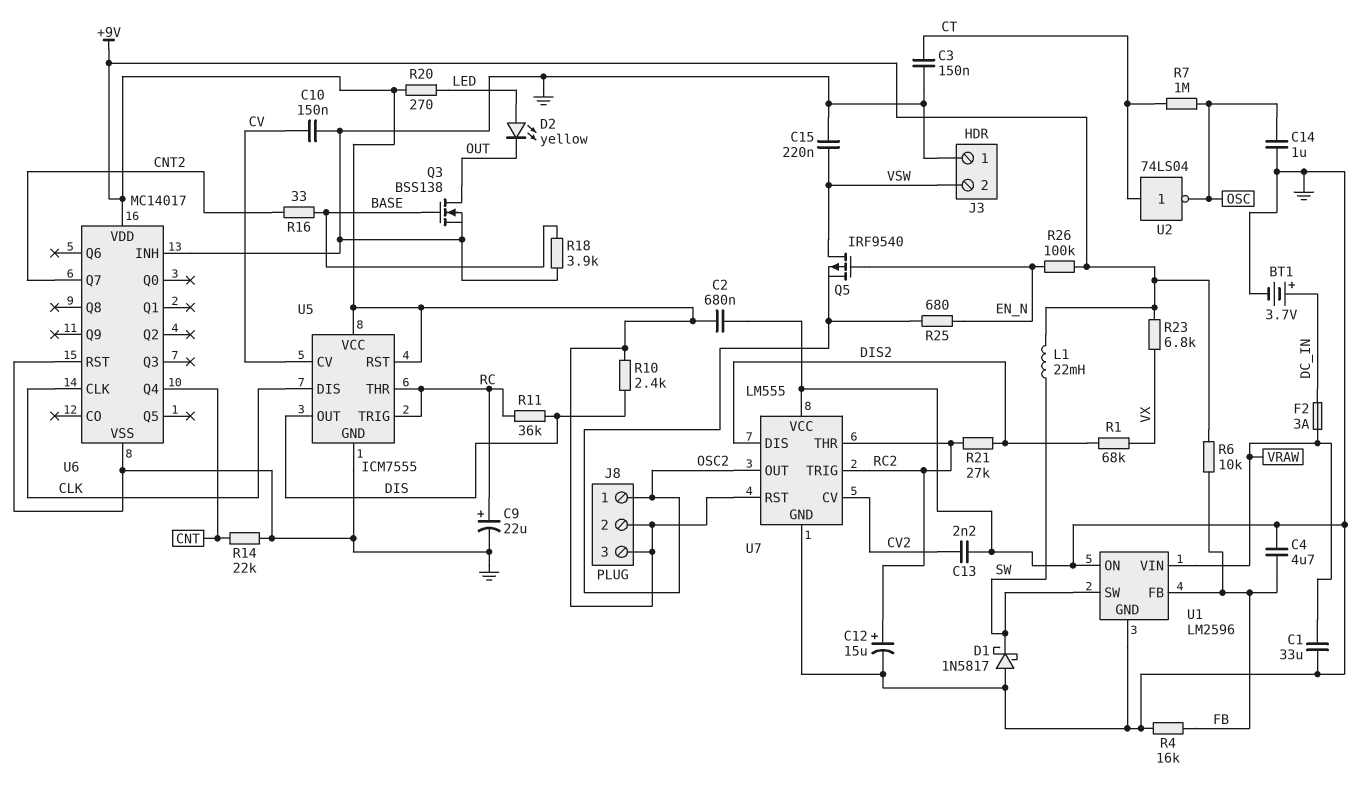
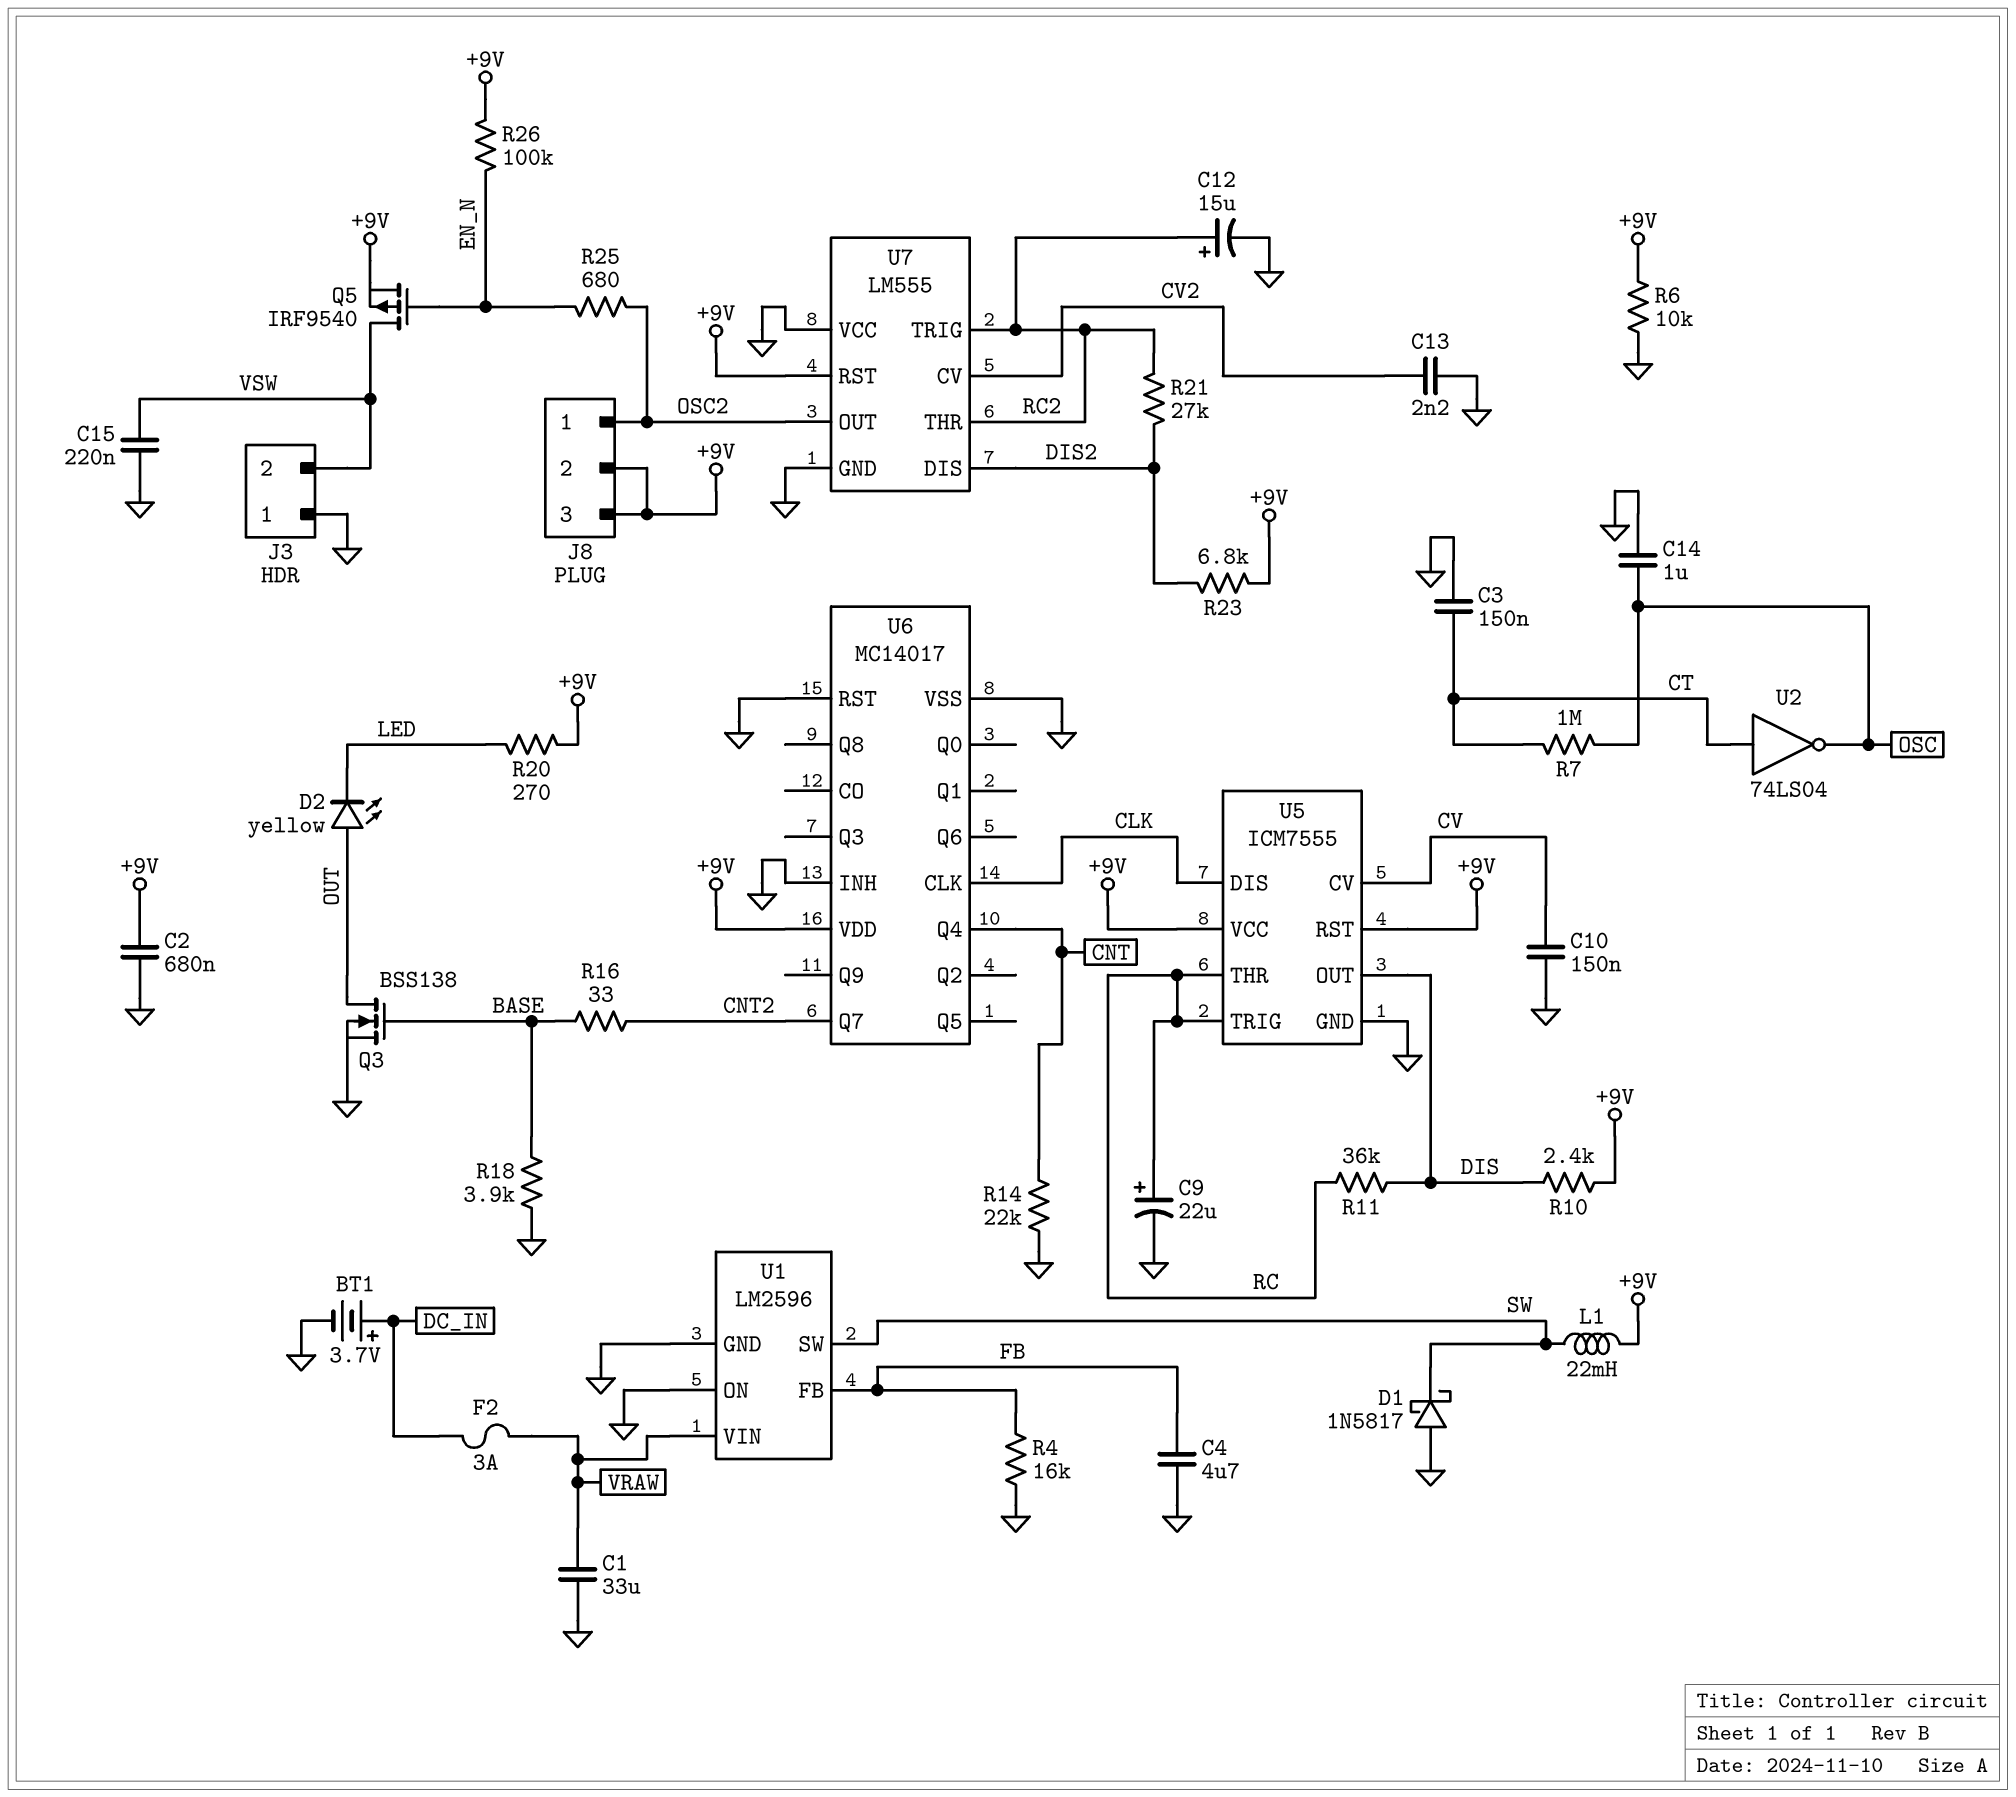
D2: LED yellow (A LED, K OUT) -> LED yellow (A OUT, K LED)
Q5: PMOS IRF9540 (G EN_N, D VSW, S OSC2) -> PMOS IRF9540 (G EN_N, D VSW, S +9V)
R1: 68k (DIS2, VX) -> none
R6: 10k (+9V, FB) -> 10k (+9V, GND)
R23: 6.8k (+9V, VX) -> 6.8k (+9V, DIS2)

